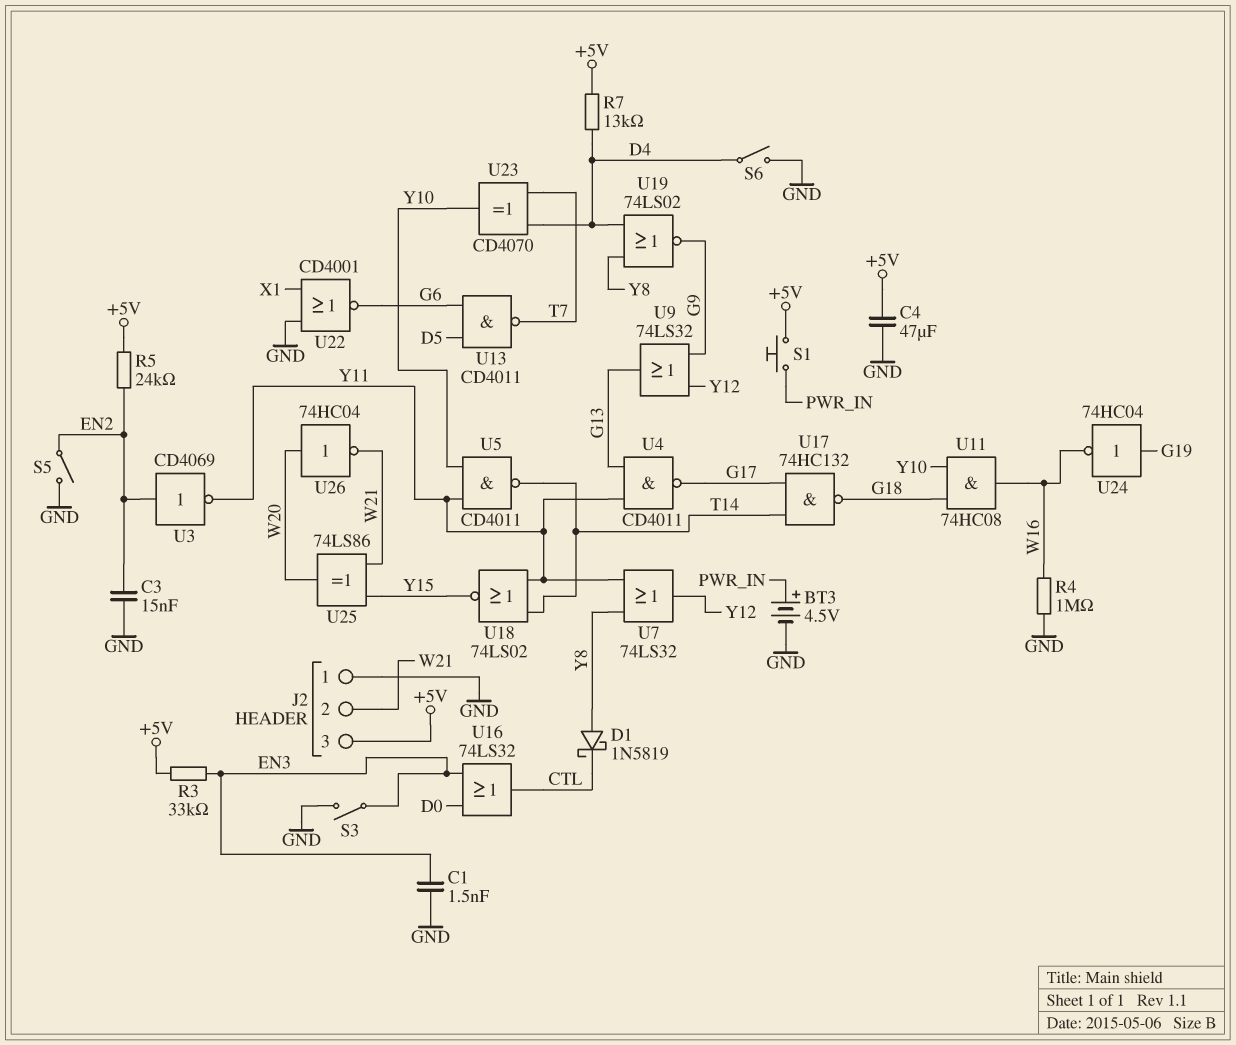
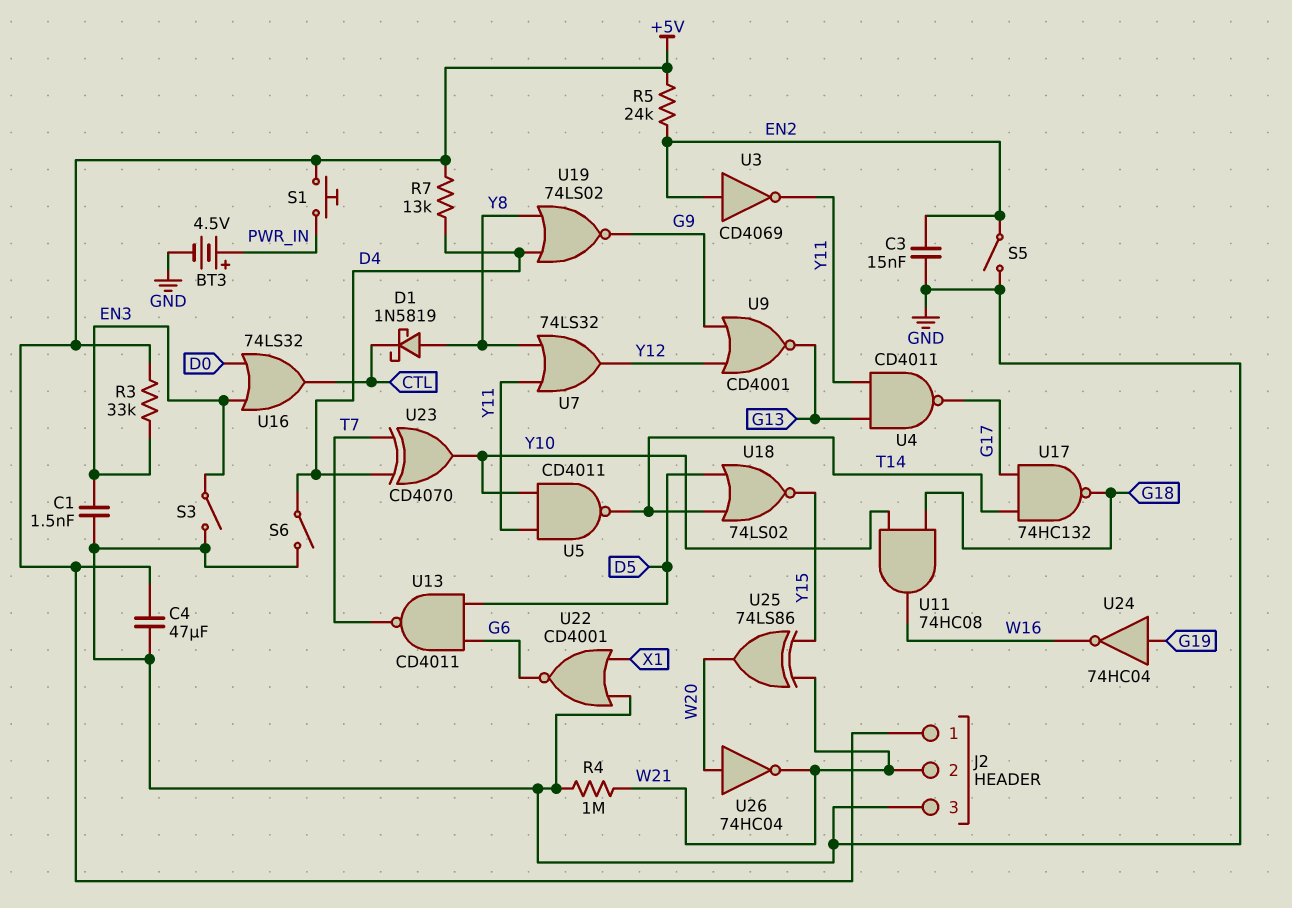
J2 pin 1: GND -> +5V
J2 pin 3: +5V -> GND
R4: 1M (GND, W16) -> 1M (GND, W21)
U9: OR 74LS32 (in G9, in Y12, out G13) -> NOR CD4001 (in G9, in Y12, out G13)
U18: NOR 74LS02 (in T14, in Y11, out Y15) -> NOR 74LS02 (in D5, in T14, out Y15)

